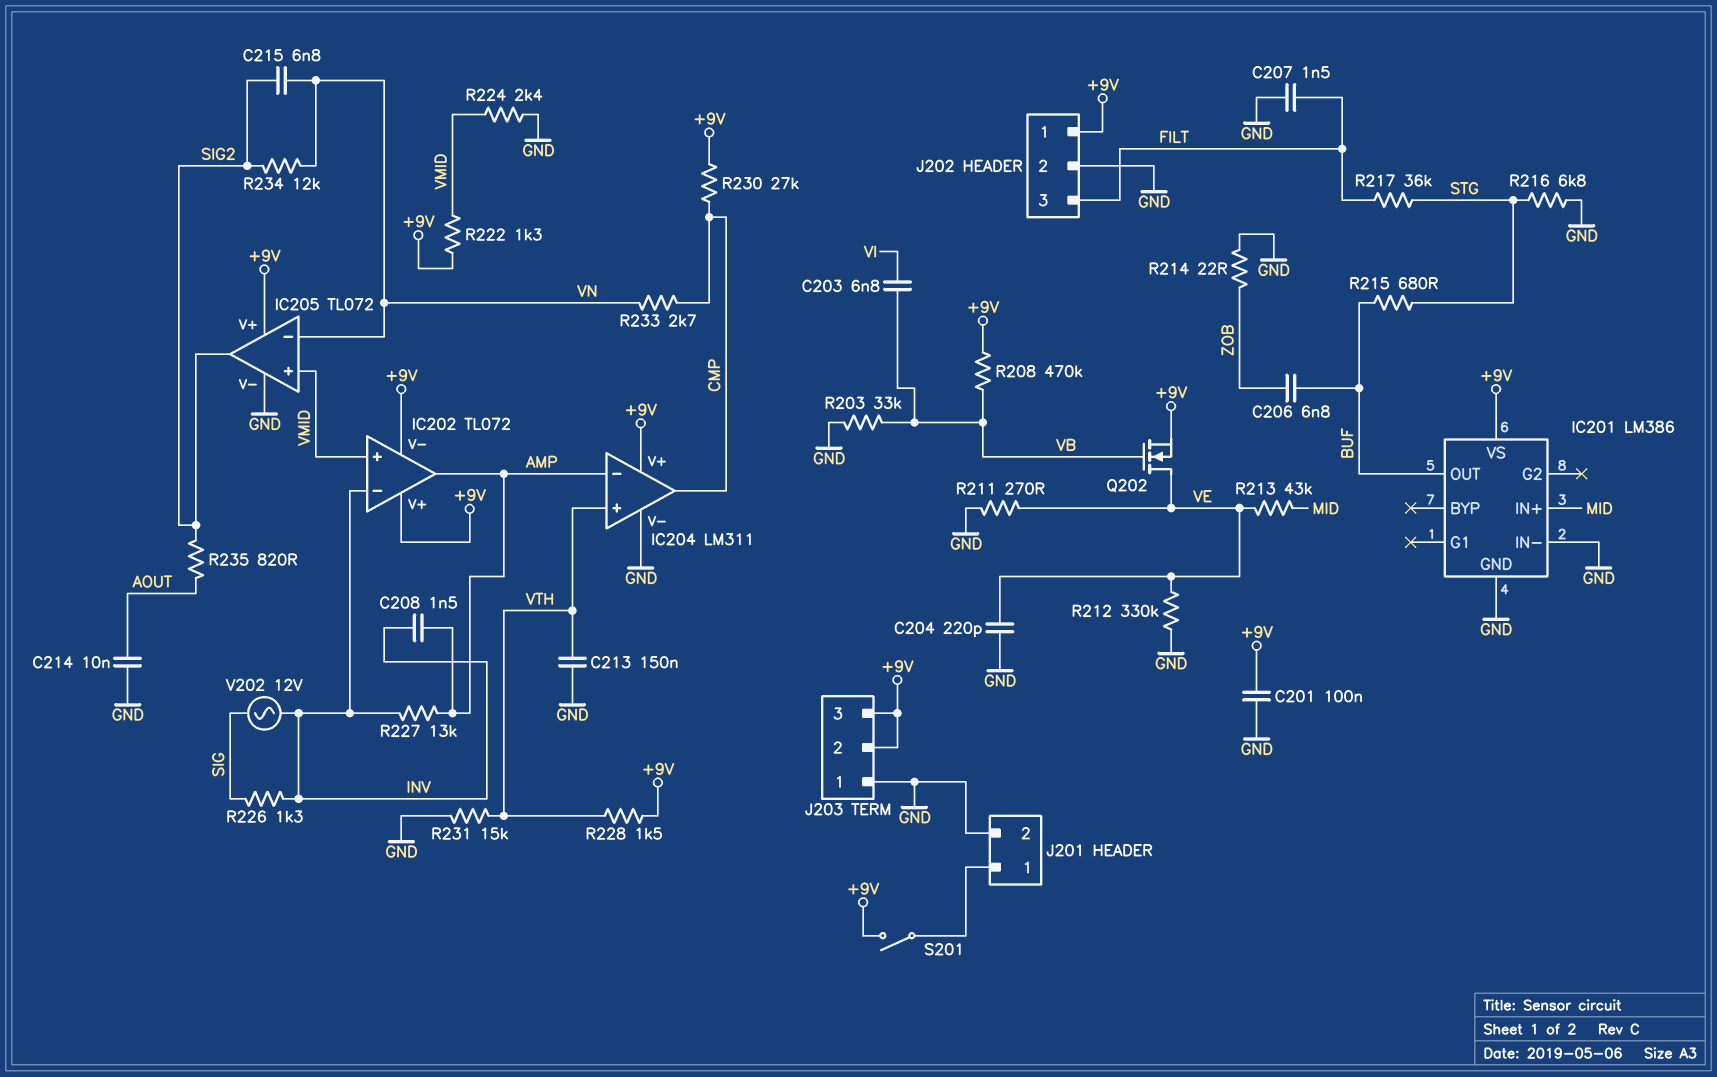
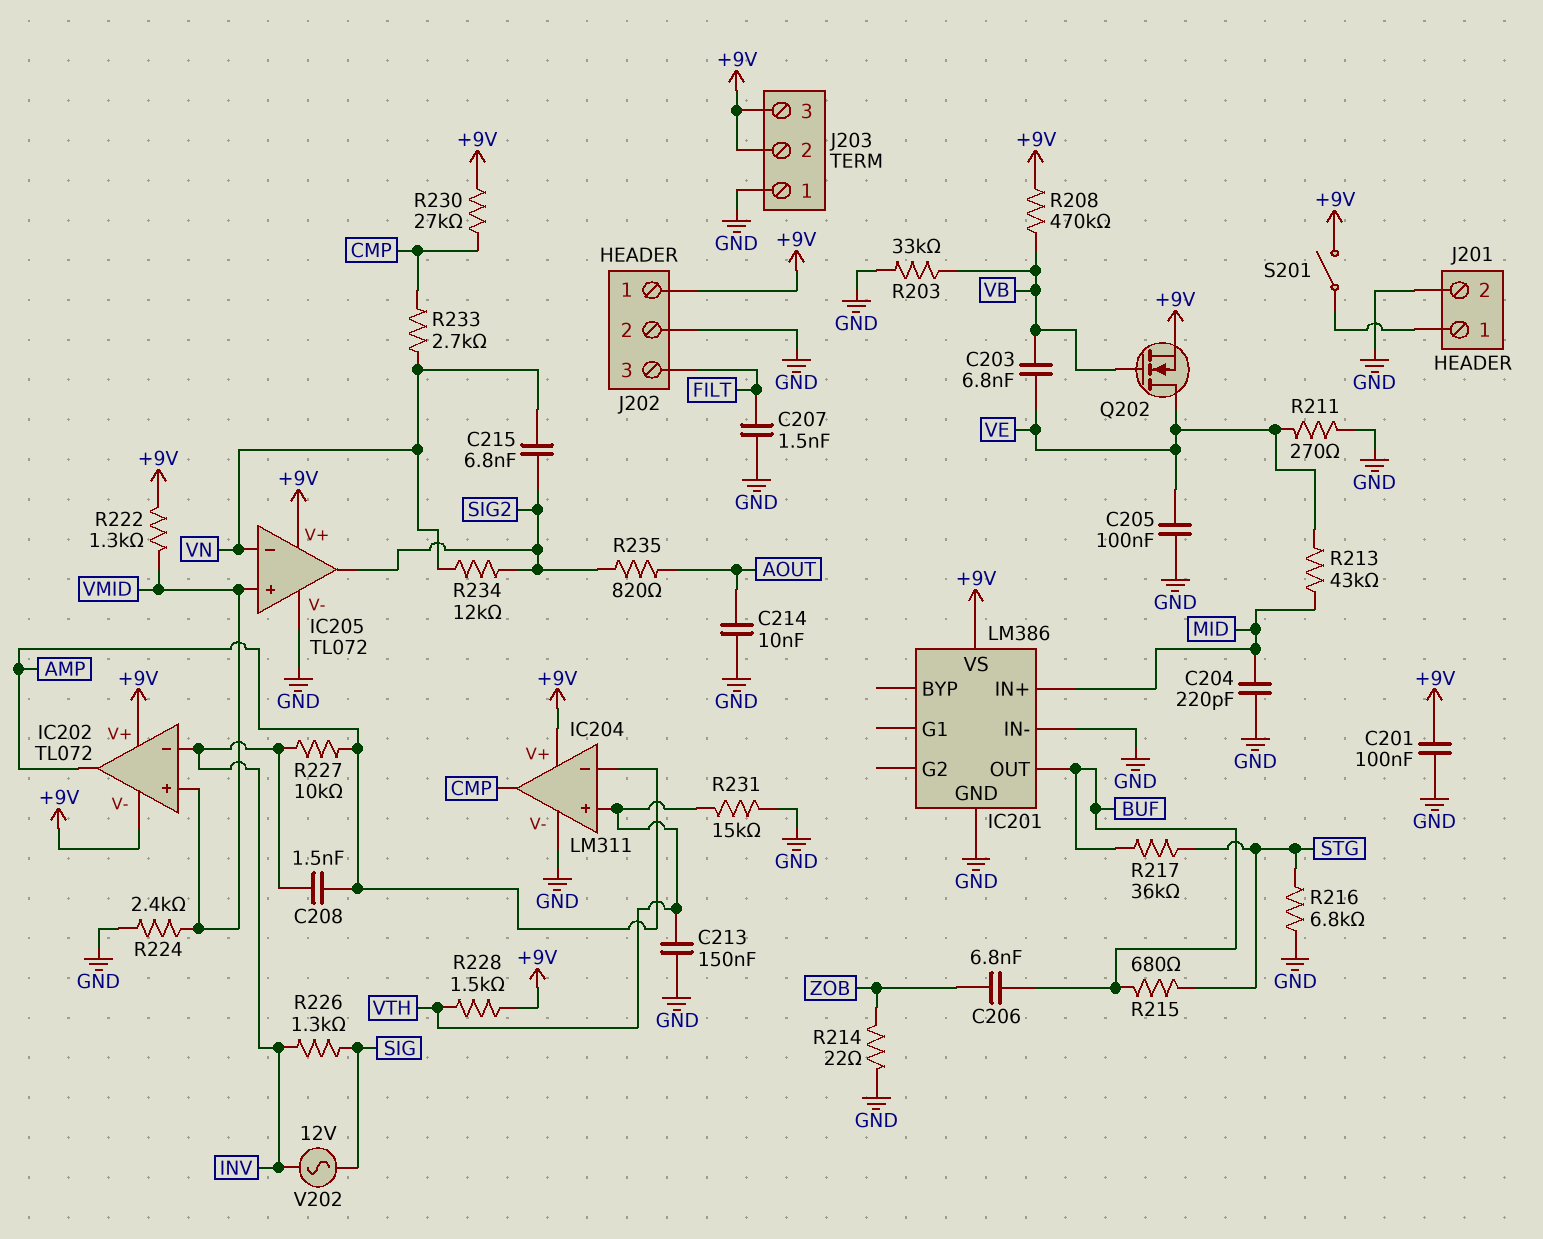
C203: 6.8nF (VB, VI) -> 6.8nF (VB, VE)
C204: 220pF (GND, VE) -> 220pF (GND, MID)
C205: none -> 100nF (GND, VE)
R212: 330k (GND, VE) -> none
R217: 36k (FILT, STG) -> 36k (BUF, STG)
R227: 13k (AMP, INV) -> 10k (AMP, INV)

